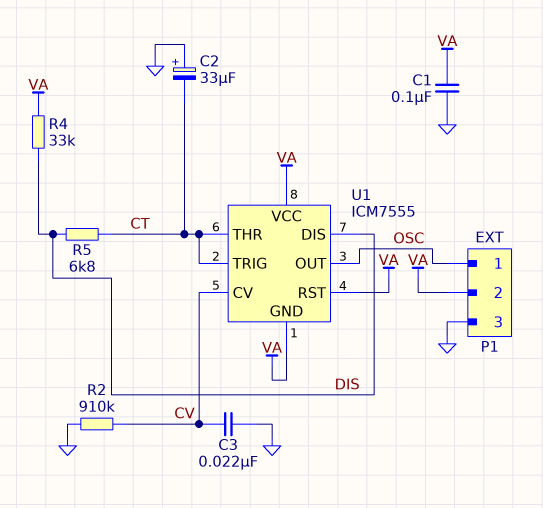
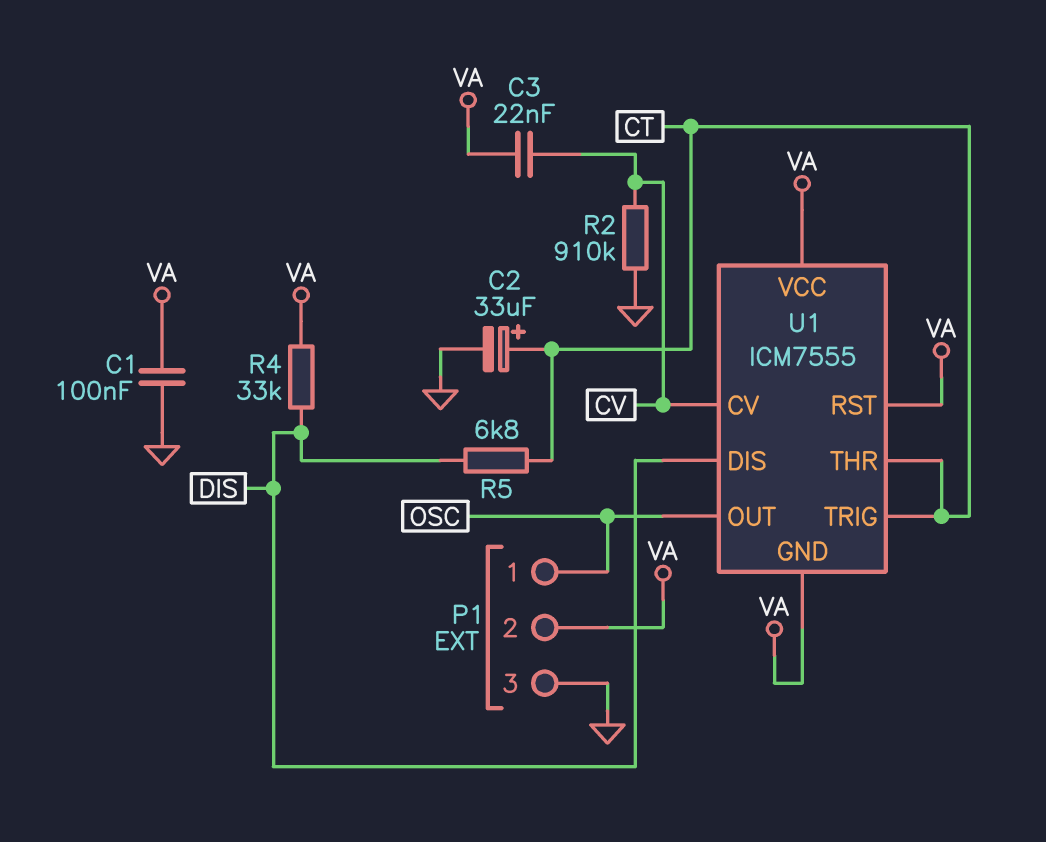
C2: 33uF (plus GND, minus CT) -> 33uF (plus CT, minus GND)
C3: 22nF (CV, GND) -> 22nF (CV, VA)

